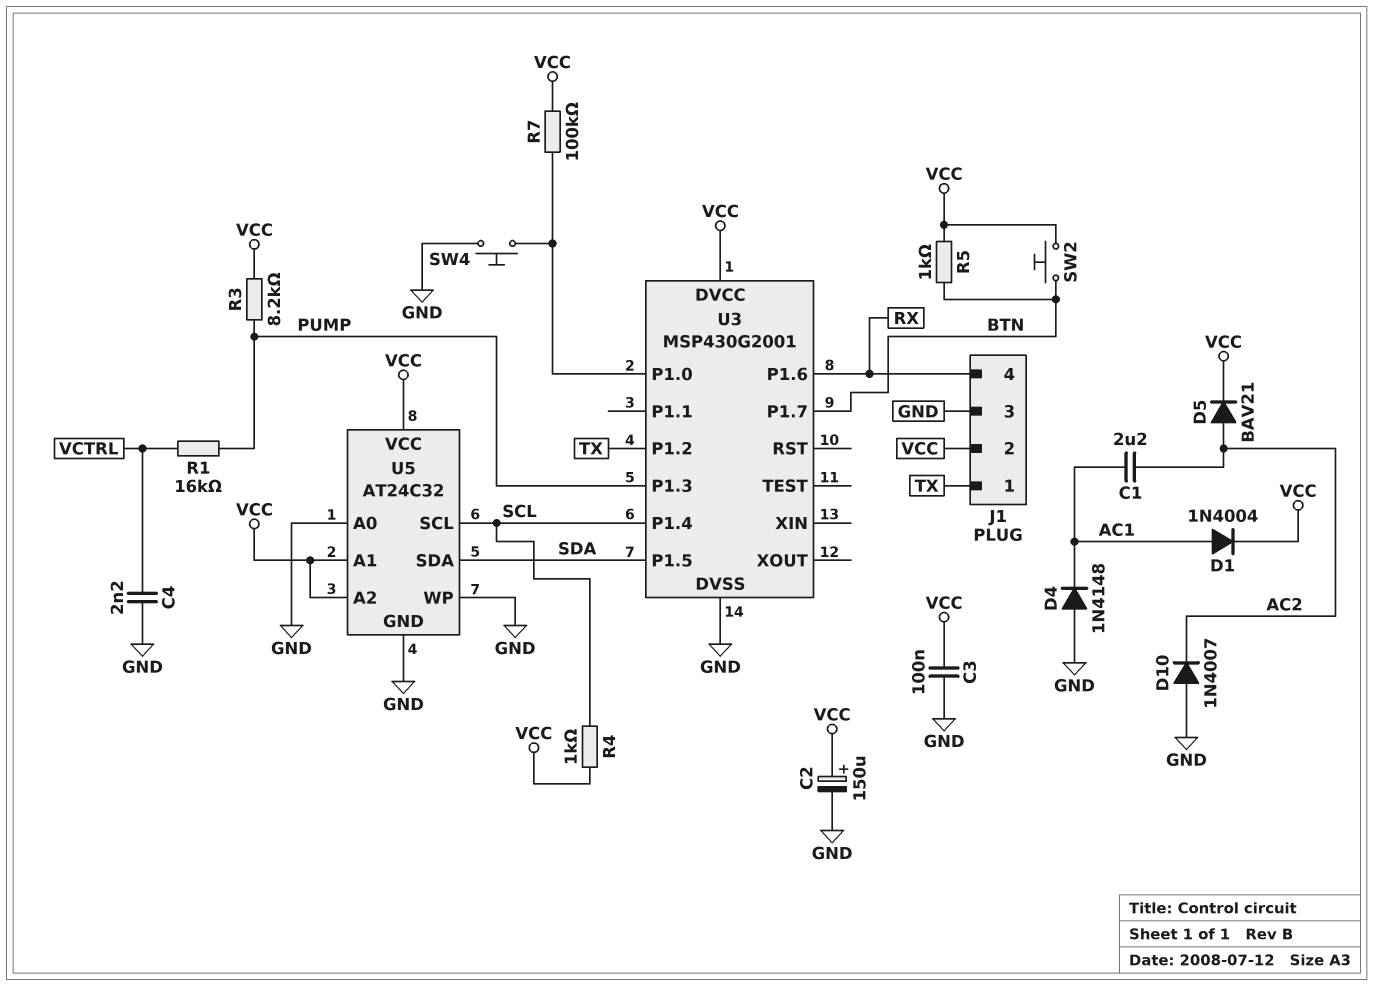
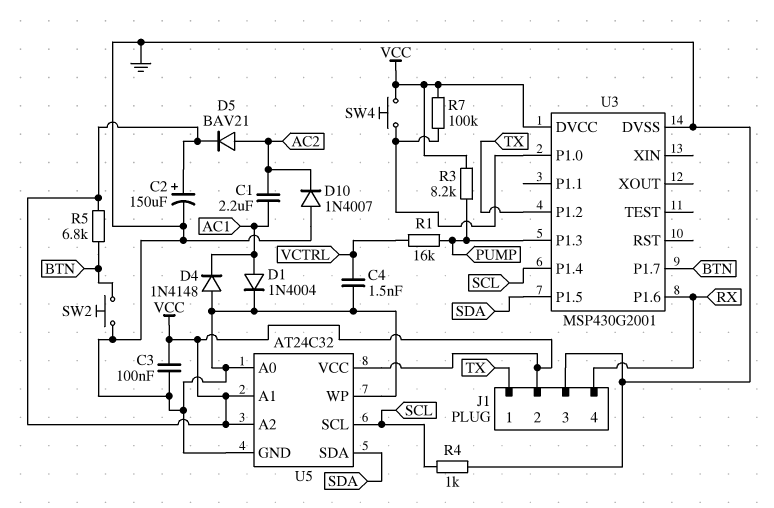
C4: 2.2nF (GND, VCTRL) -> 1.5nF (GND, VCTRL)
D1: diode 1N4004 (A AC1, K VCC) -> diode 1N4004 (A AC1, K GND)
R4: 1k (SCL, VCC) -> 1k (GND, SCL)
R5: 1k (BTN, VCC) -> 6.8k (BTN, VCC)
SW2: button (BTN, VCC) -> button (BTN, GND)
SW4: button (GND, U3/P1.0) -> button (U3/P1.0, VCC)

